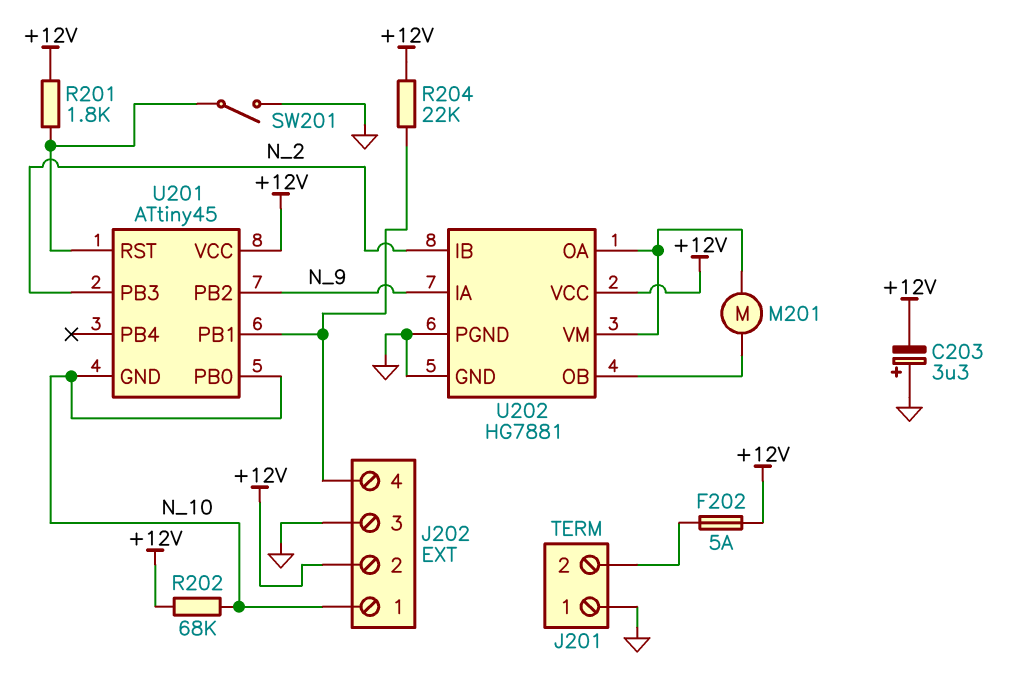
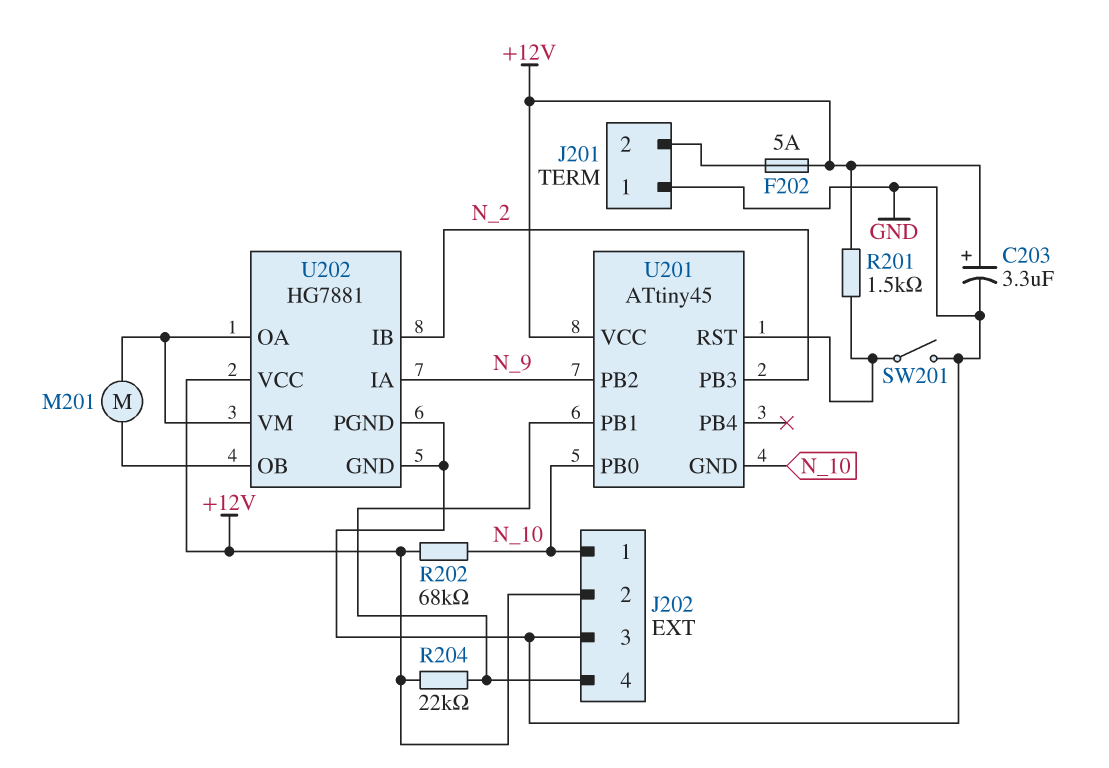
C203: 3.3uF (plus GND, minus +12V) -> 3.3uF (plus +12V, minus GND)
R201: 1.8k (+12V, U201/RST) -> 1.5k (+12V, U201/RST)

